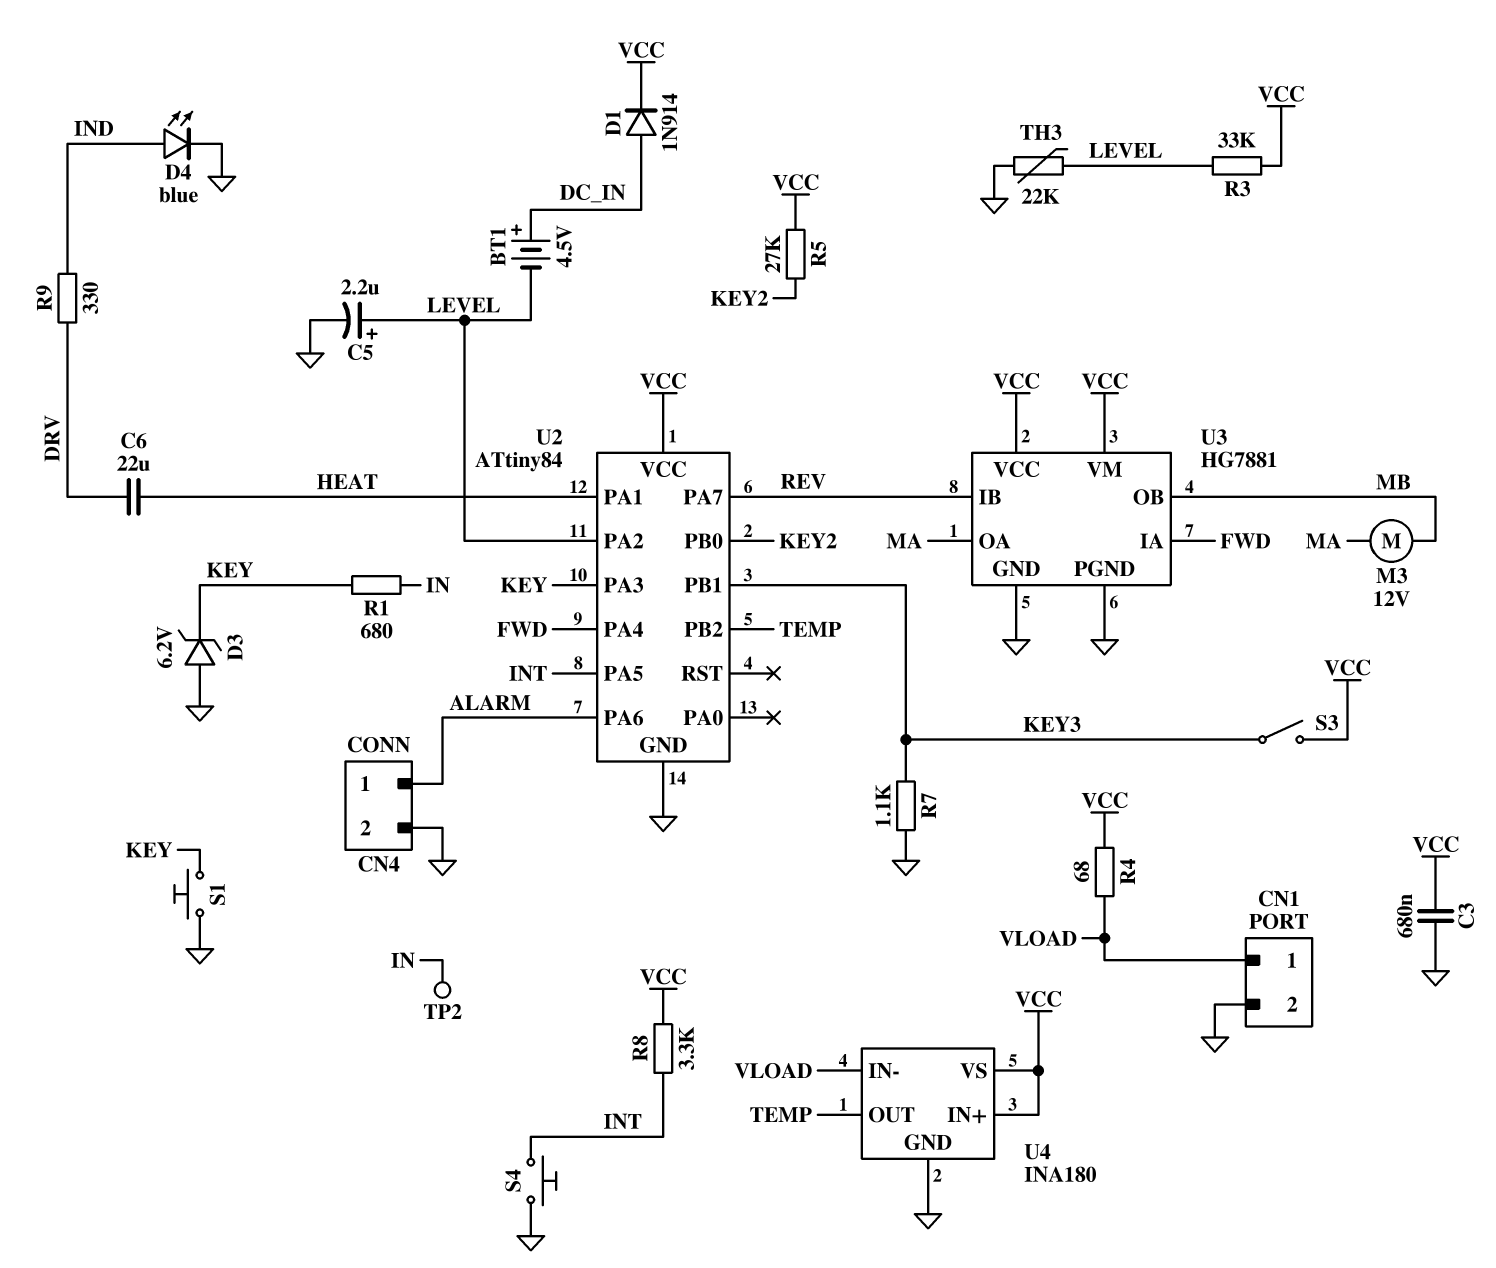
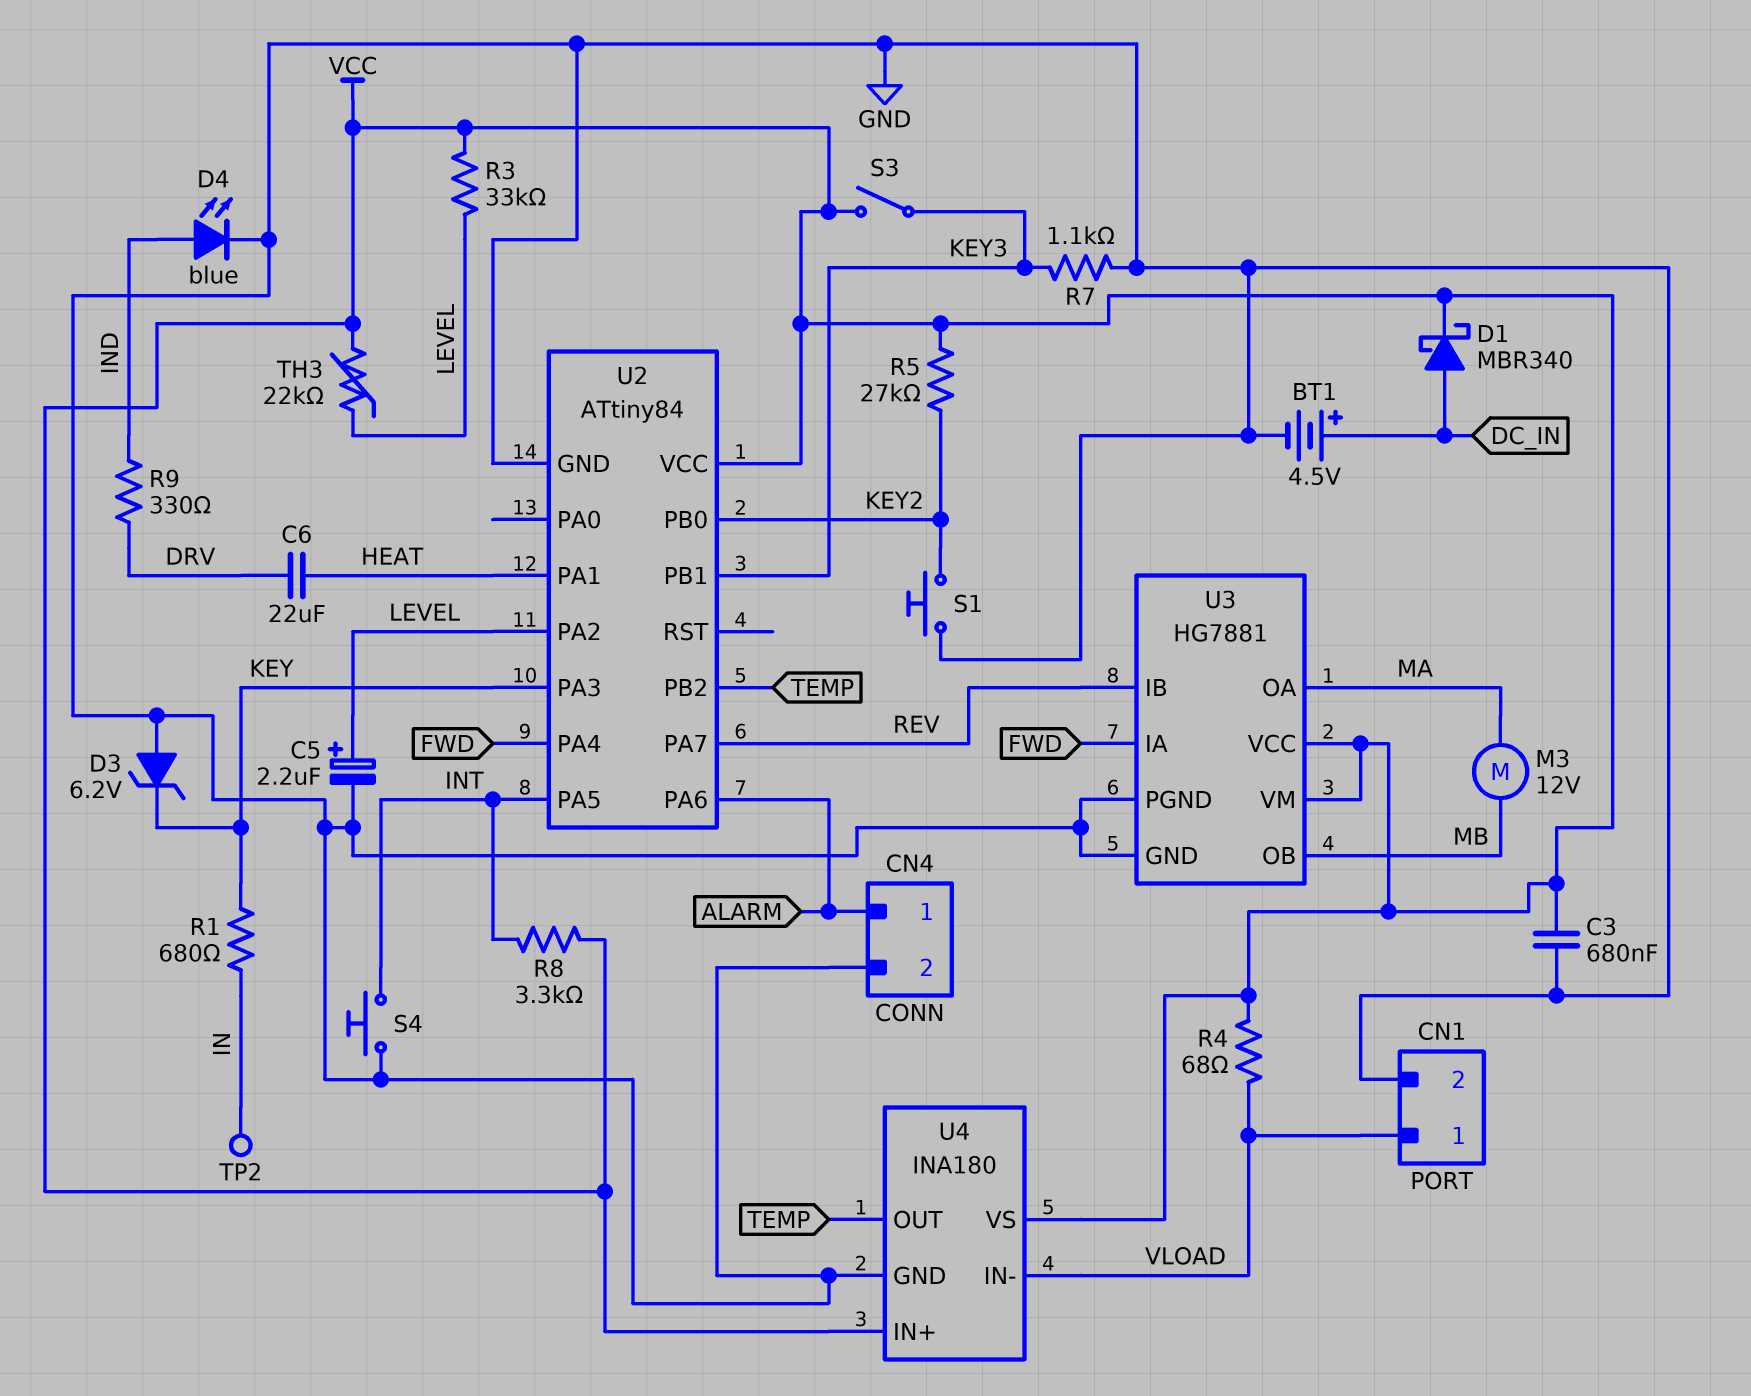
BT1: 4.5V (plus DC_IN, minus LEVEL) -> 4.5V (plus DC_IN, minus GND)
D1: diode 1N914 (A DC_IN, K VCC) -> schottky MBR340 (A DC_IN, K VCC)
S1: button (GND, KEY) -> button (GND, KEY2)
TH3: 22k (GND, LEVEL) -> 22k (LEVEL, VCC)

